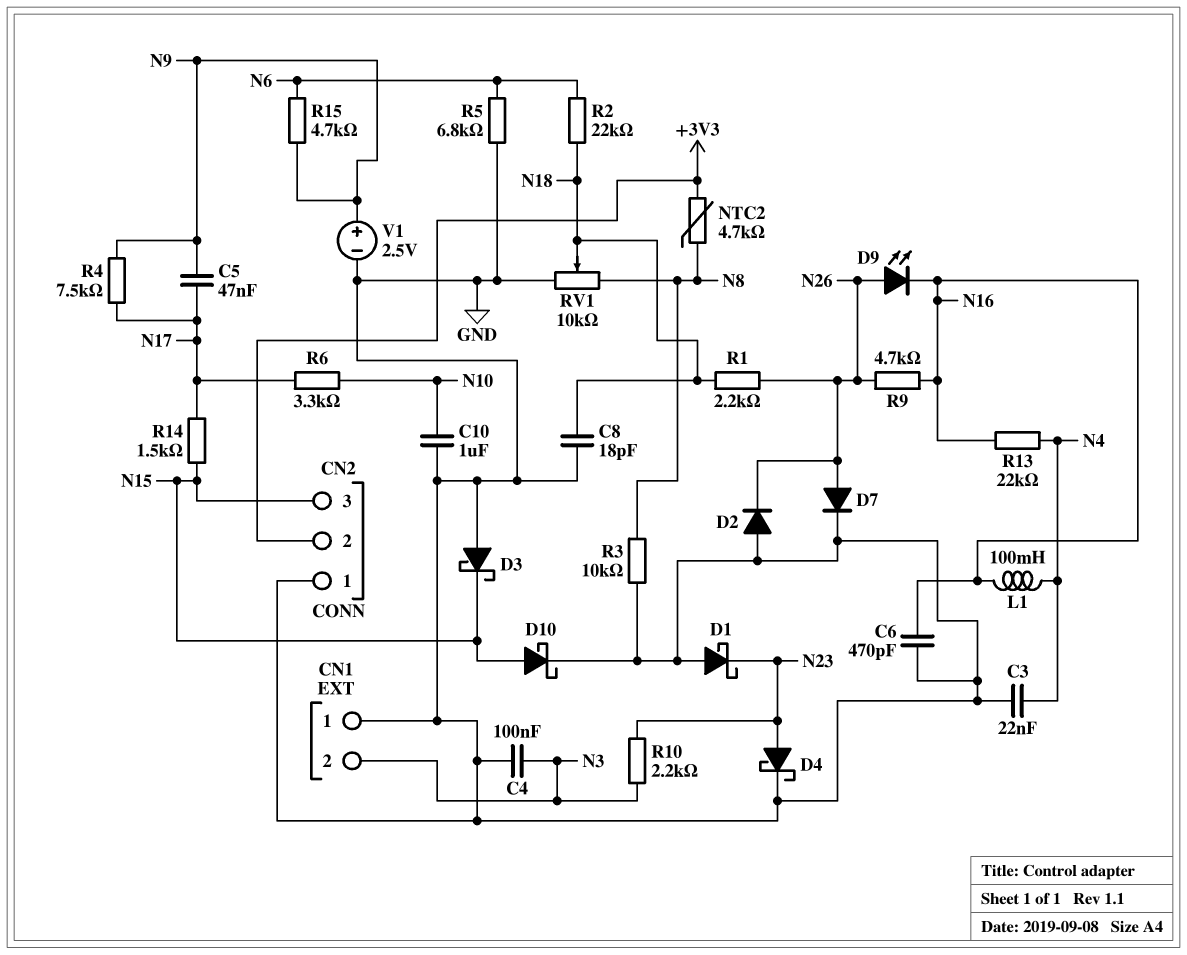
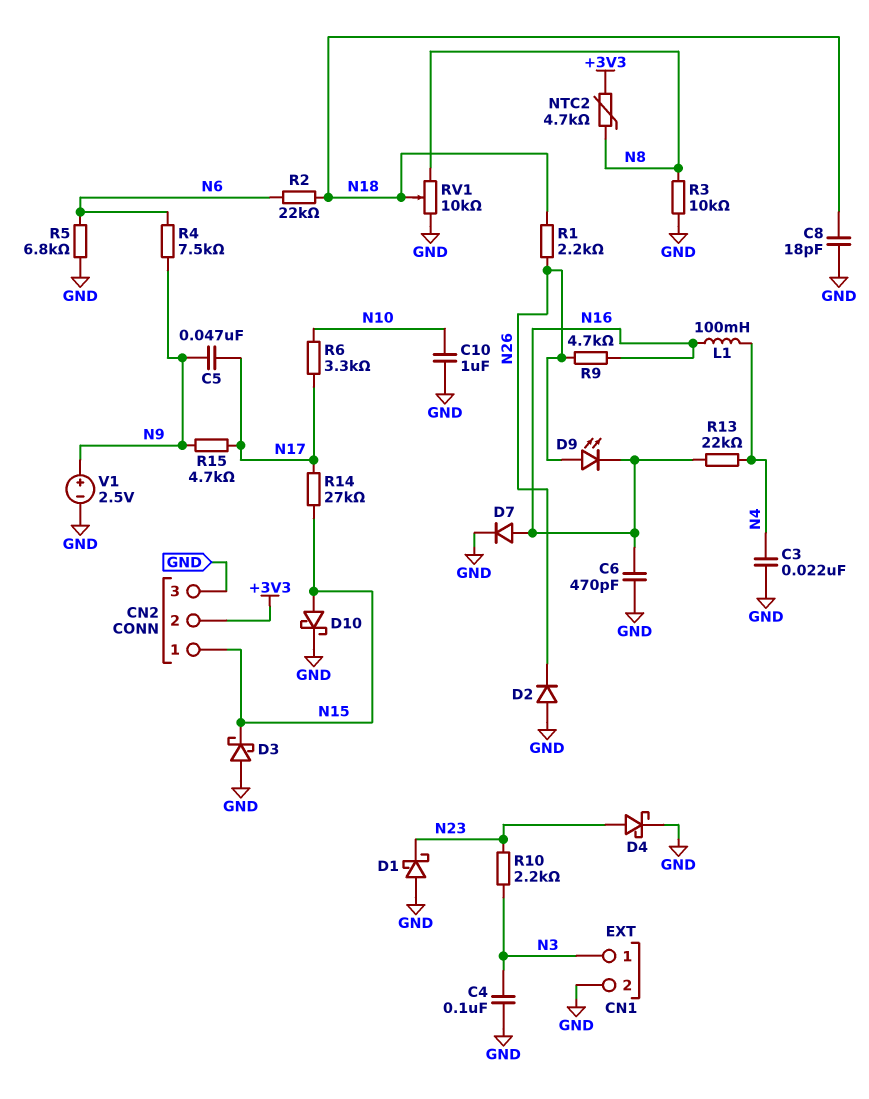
CN1 pin 1: GND -> N3
CN1 pin 2: N3 -> GND
CN2 pin 1: GND -> N15
CN2 pin 3: N15 -> GND
D7: diode (A N26, K GND) -> diode (A N16, K GND)
R4: 7.5k (N9, N17) -> 7.5k (N6, N9)
R14: 1.5k (N15, N17) -> 27k (N15, N17)
R15: 4.7k (N6, N9) -> 4.7k (N9, N17)

